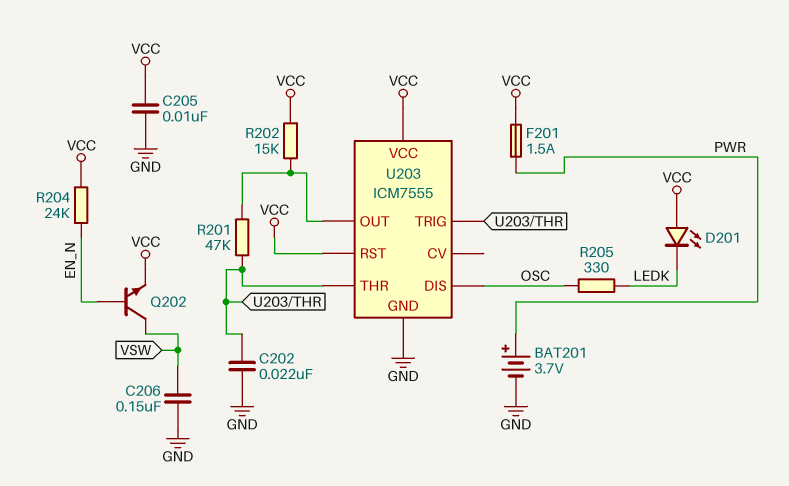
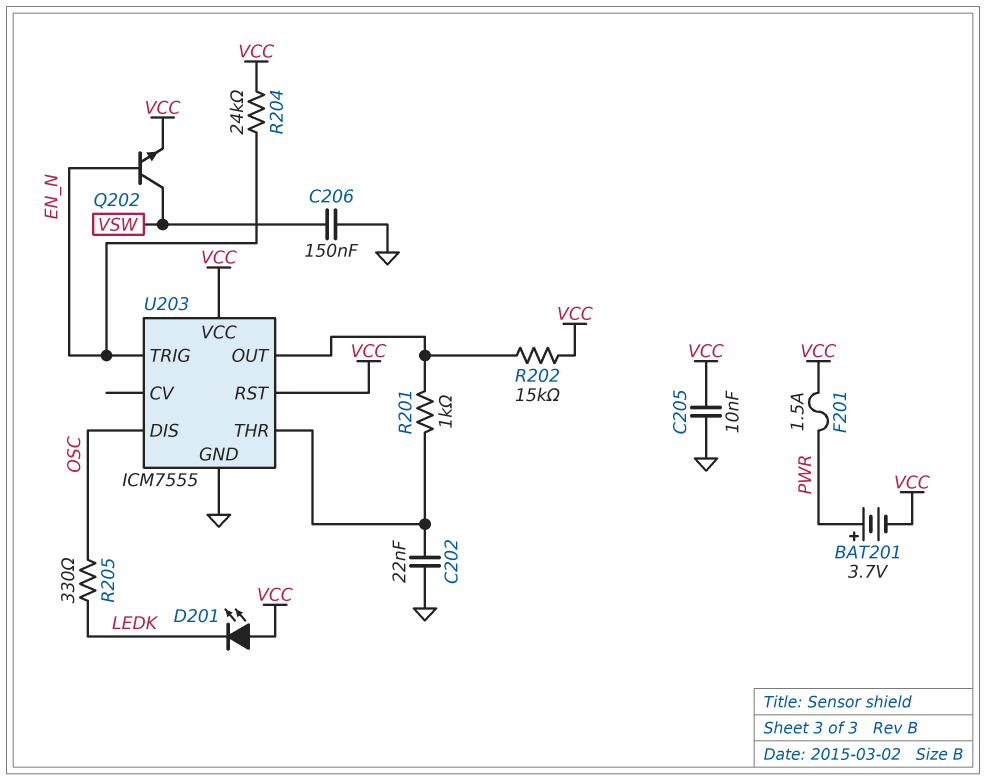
BAT201: 3.7V (plus PWR, minus GND) -> 3.7V (plus PWR, minus VCC)
R201: 47k (U203/OUT, U203/THR) -> 1k (U203/OUT, U203/THR)
U203 pin TRIG: U203/THR -> EN_N

